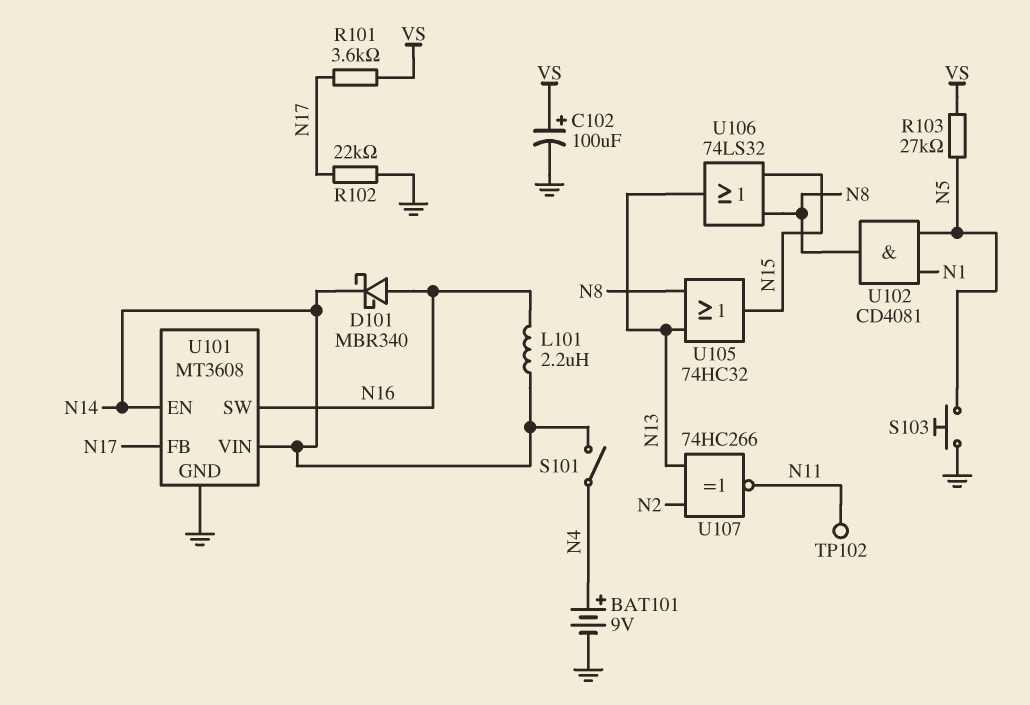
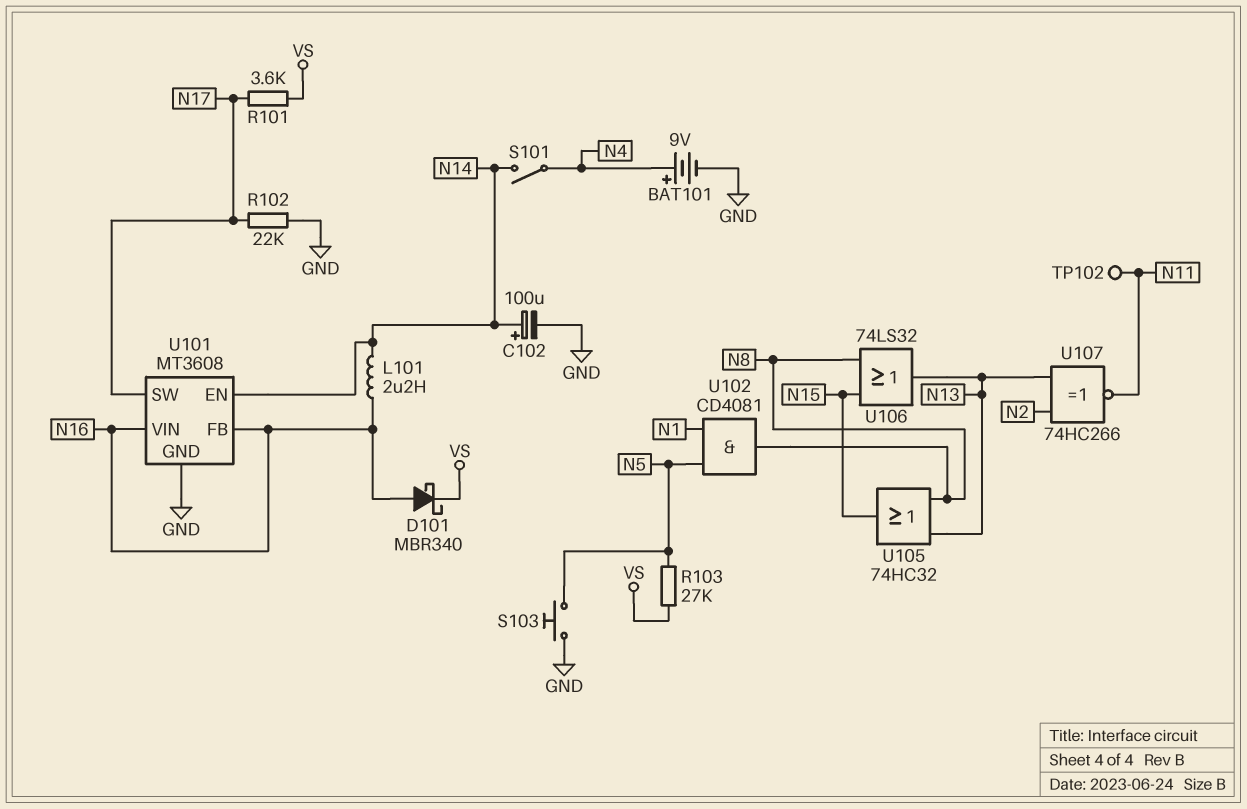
C102: 100uF (plus VS, minus GND) -> 100uF (plus N14, minus GND)
D101: schottky MBR340 (A N16, K N14) -> schottky MBR340 (A N16, K VS)
U101 pin FB: N17 -> N16
U101 pin SW: N16 -> N17
U101 pin VIN: N14 -> N16

